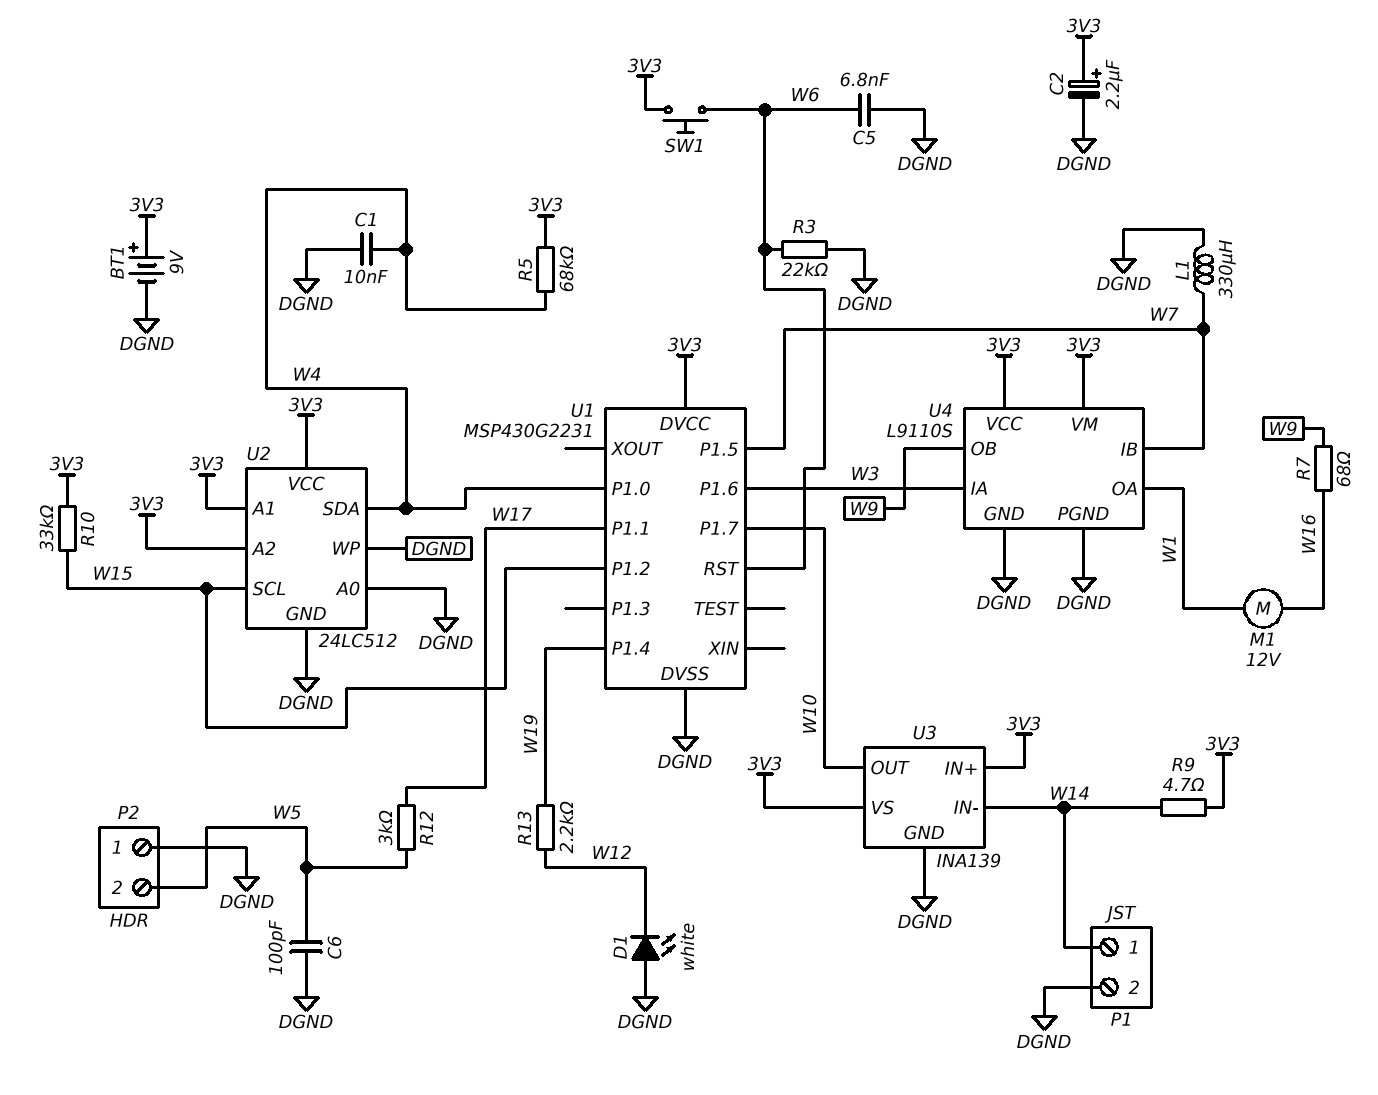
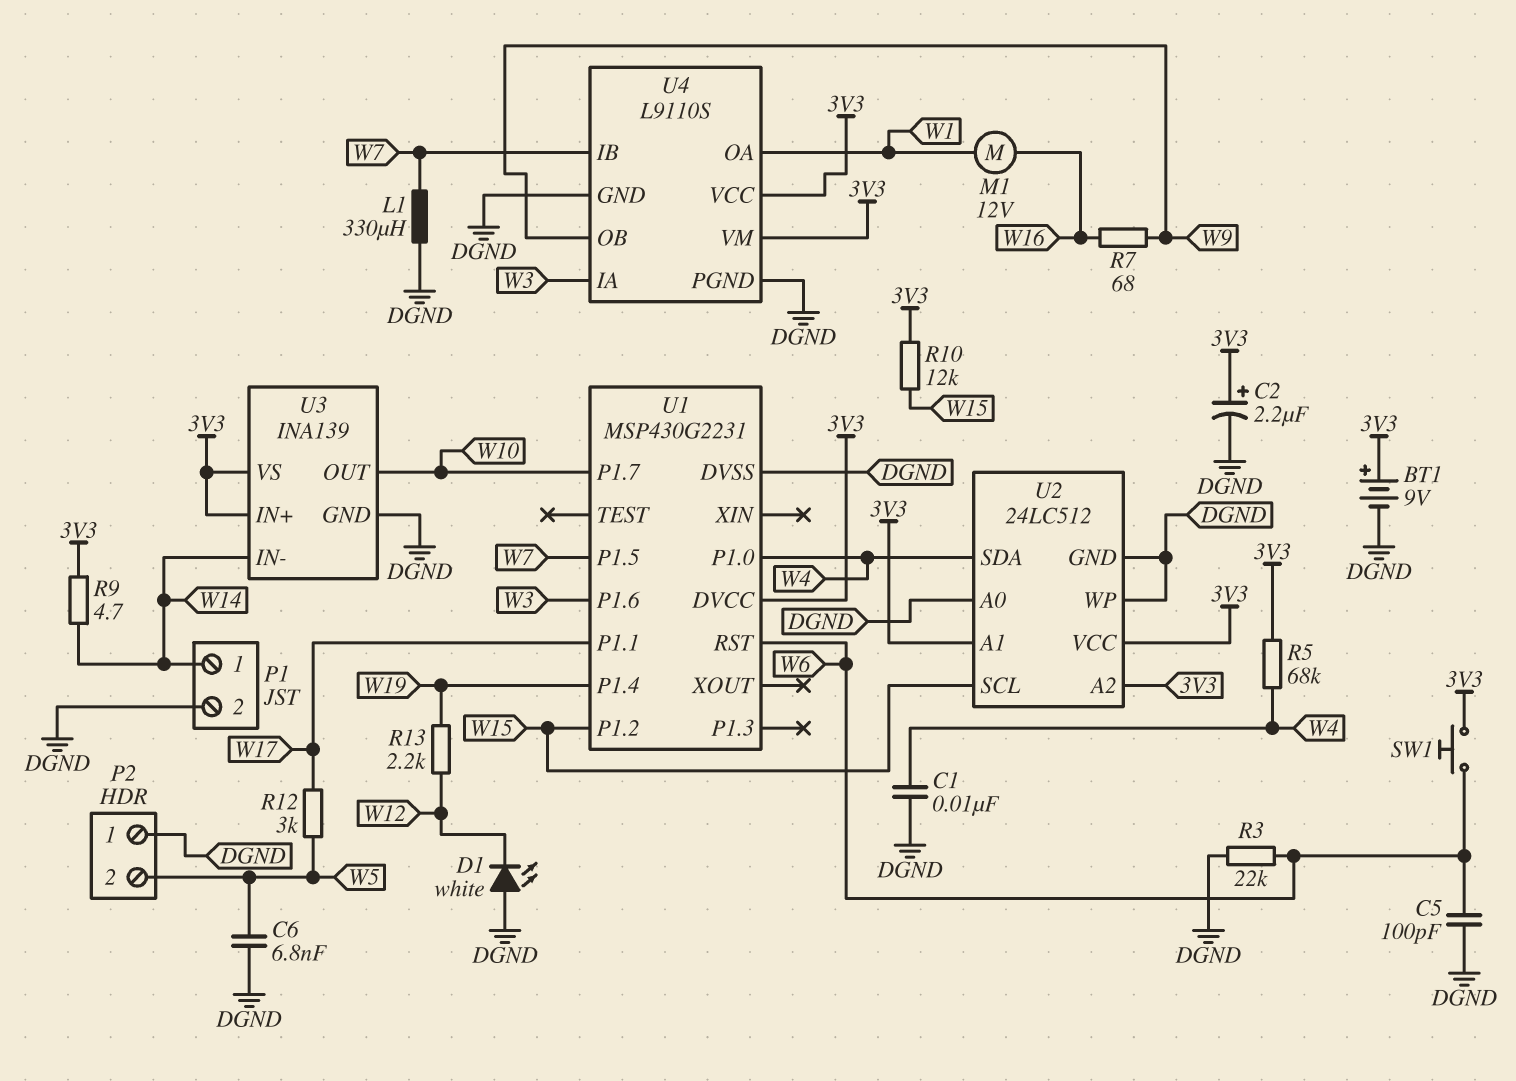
C5: 6.8nF (DGND, W6) -> 100pF (DGND, W6)
C6: 100pF (DGND, W5) -> 6.8nF (DGND, W5)
R10: 33k (3V3, W15) -> 12k (3V3, W15)

